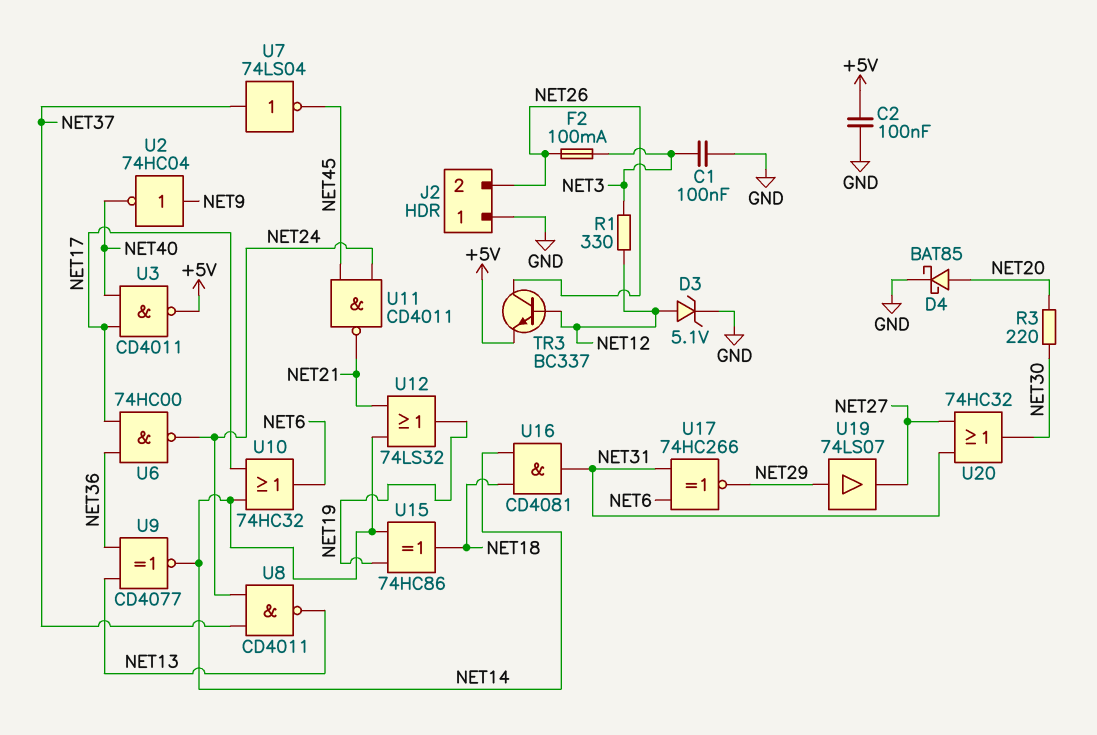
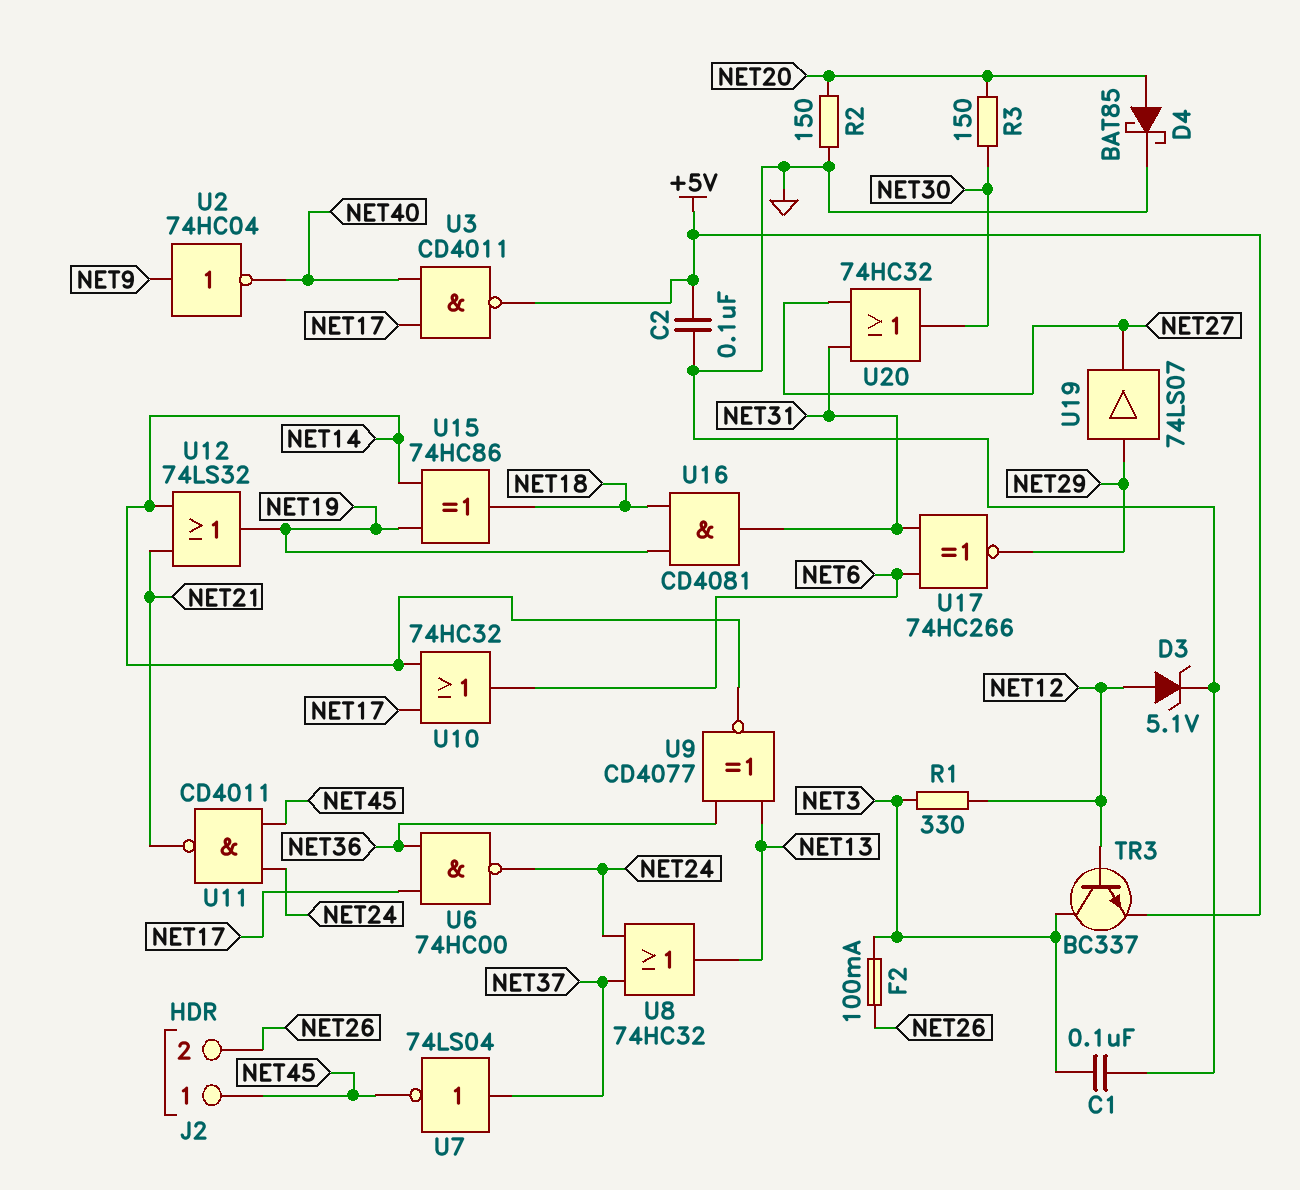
J2 pin 1: GND -> NET45
R2: none -> 150 (GND, NET20)
R3: 220 (NET20, NET30) -> 150 (NET20, NET30)
TR3: NPN BC337 (B NET12, C NET26, E +5V) -> NPN BC337 (B NET12, C NET3, E +5V)
U8: NAND CD4011 (in NET24, in NET37, out NET13) -> OR 74HC32 (in NET24, in NET37, out NET13)
U16: AND CD4081 (in NET14, in NET18, out NET31) -> AND CD4081 (in NET18, in NET19, out NET31)

